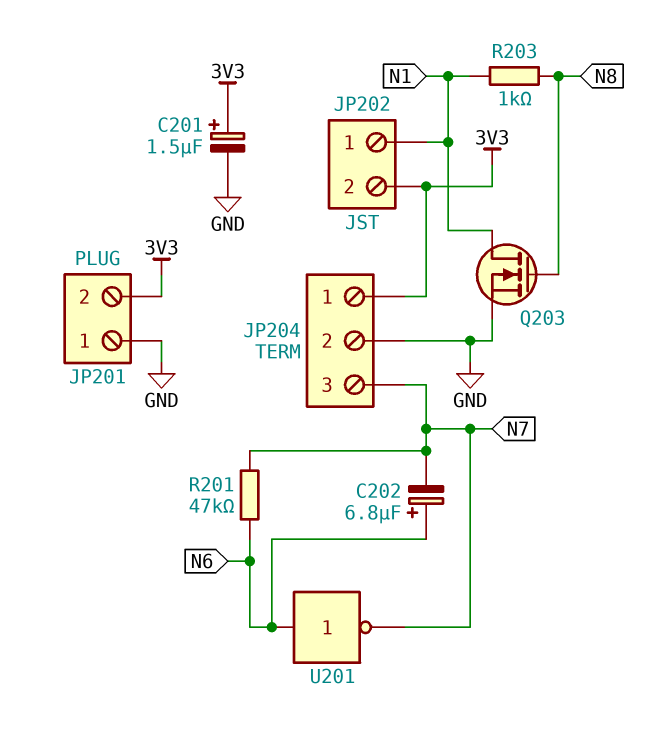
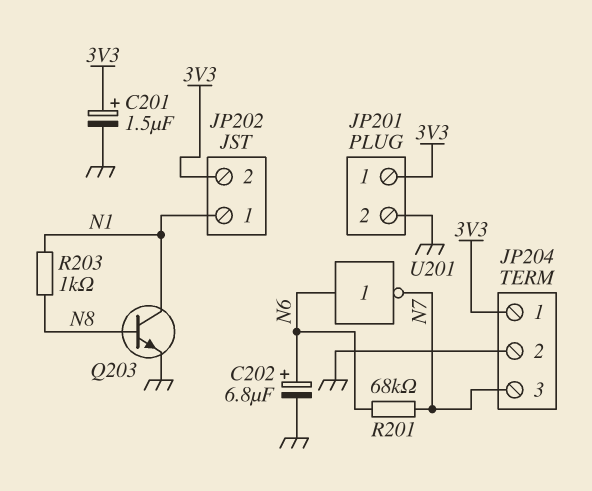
C202: 6.8uF (plus N6, minus N7) -> 6.8uF (plus N6, minus GND)
JP201 pin 1: GND -> 3V3
JP201 pin 2: 3V3 -> GND
Q203: NMOS (G N8, D N1, S GND) -> NPN (B N8, C N1, E GND)
R201: 47k (N6, N7) -> 68k (N6, N7)

